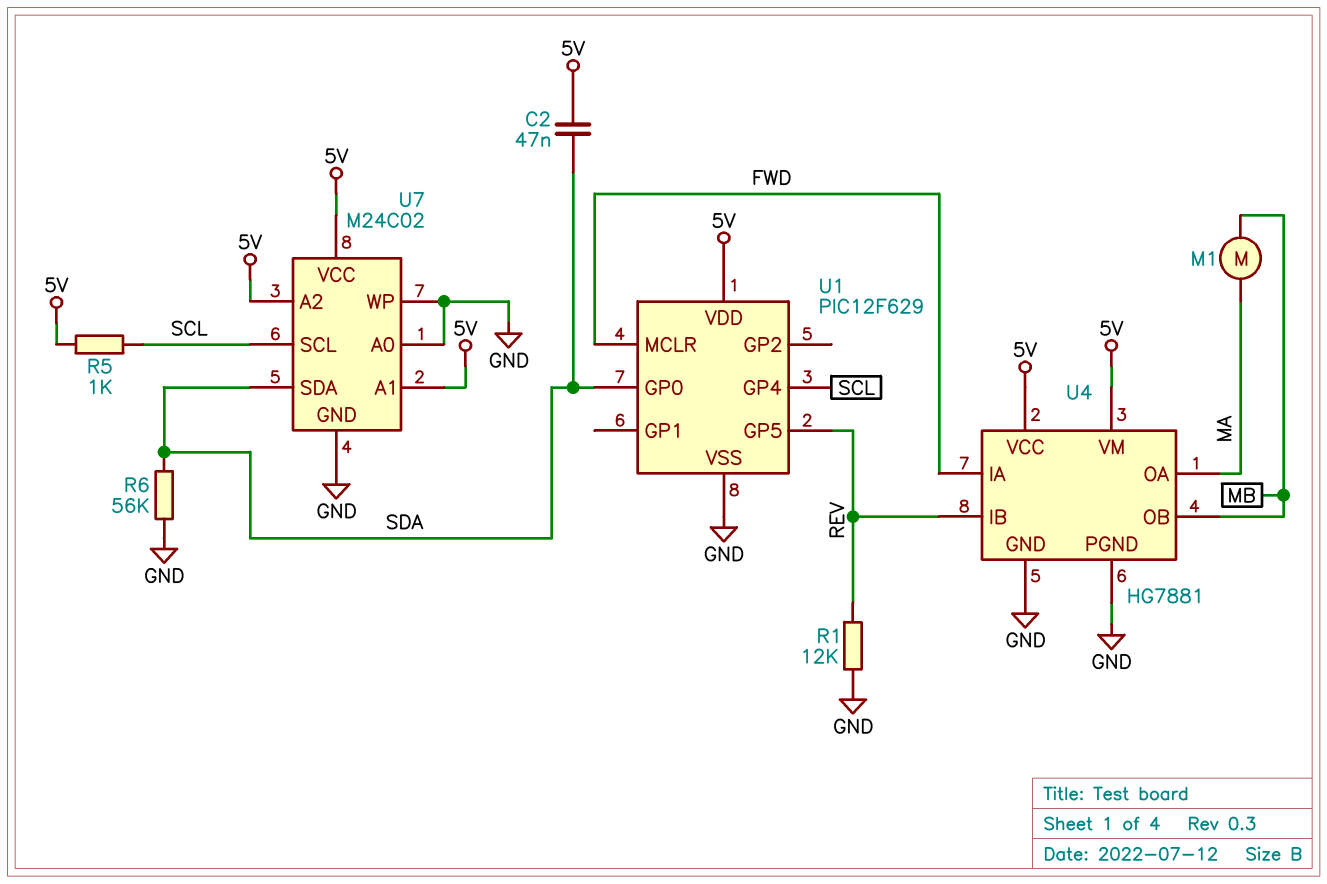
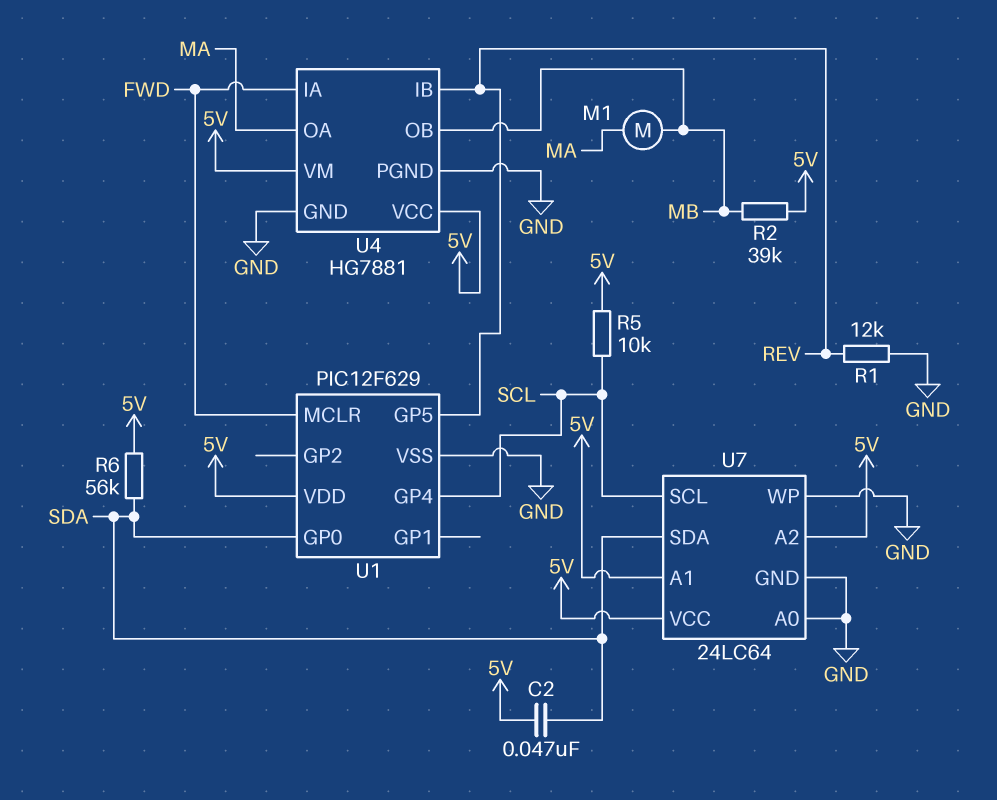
R2: none -> 39k (5V, MB)
R5: 1k (5V, SCL) -> 10k (5V, SCL)
R6: 56k (GND, SDA) -> 56k (5V, SDA)
U7: M24C02 -> 24LC64

